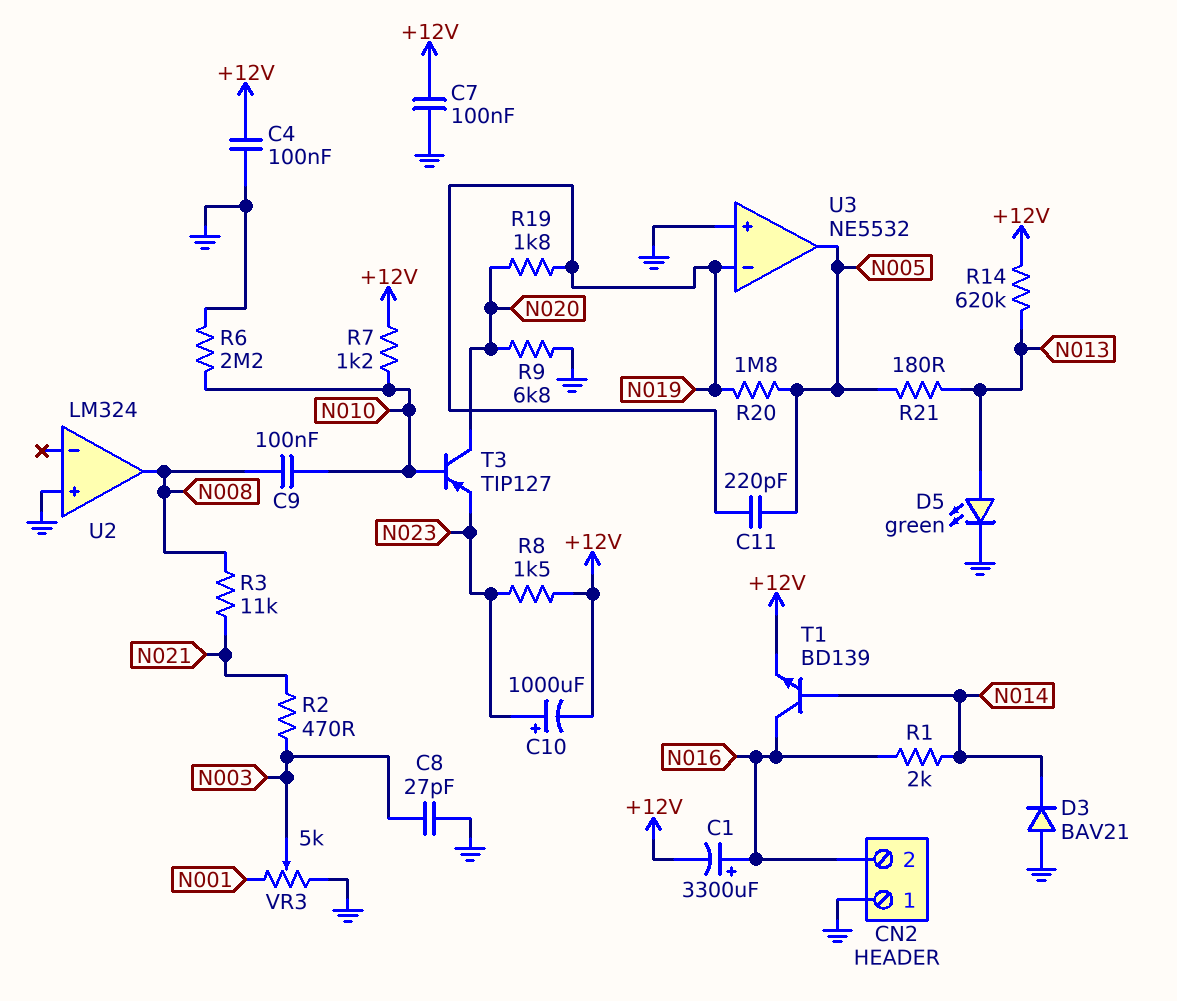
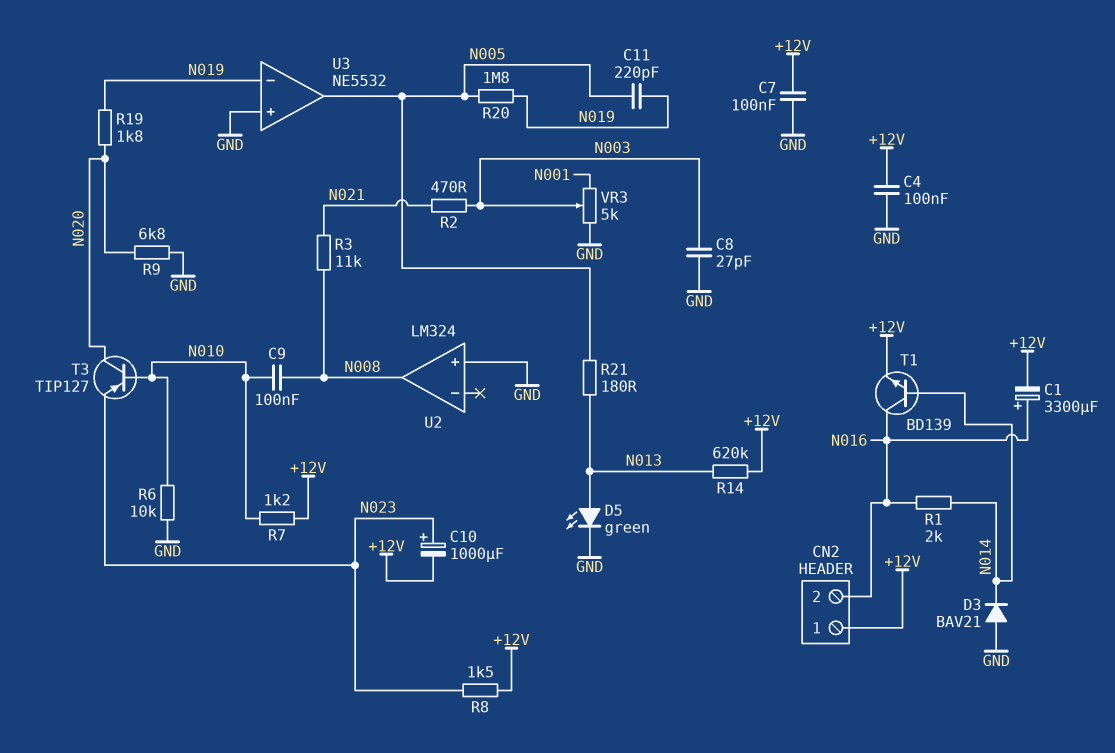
CN2 pin 1: GND -> +12V
R6: 2.2M (GND, N010) -> 10k (GND, N010)

